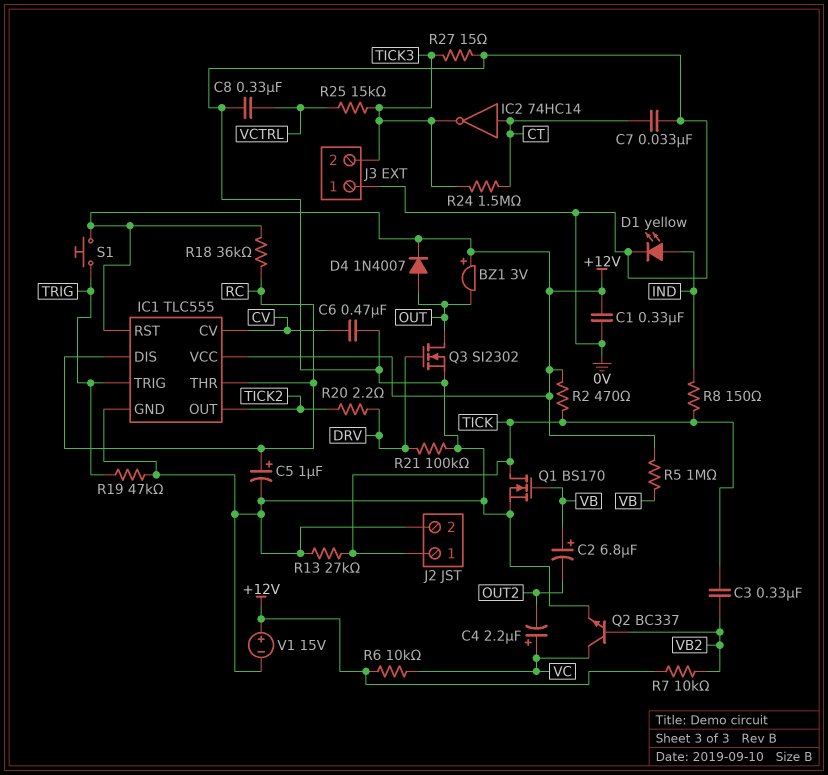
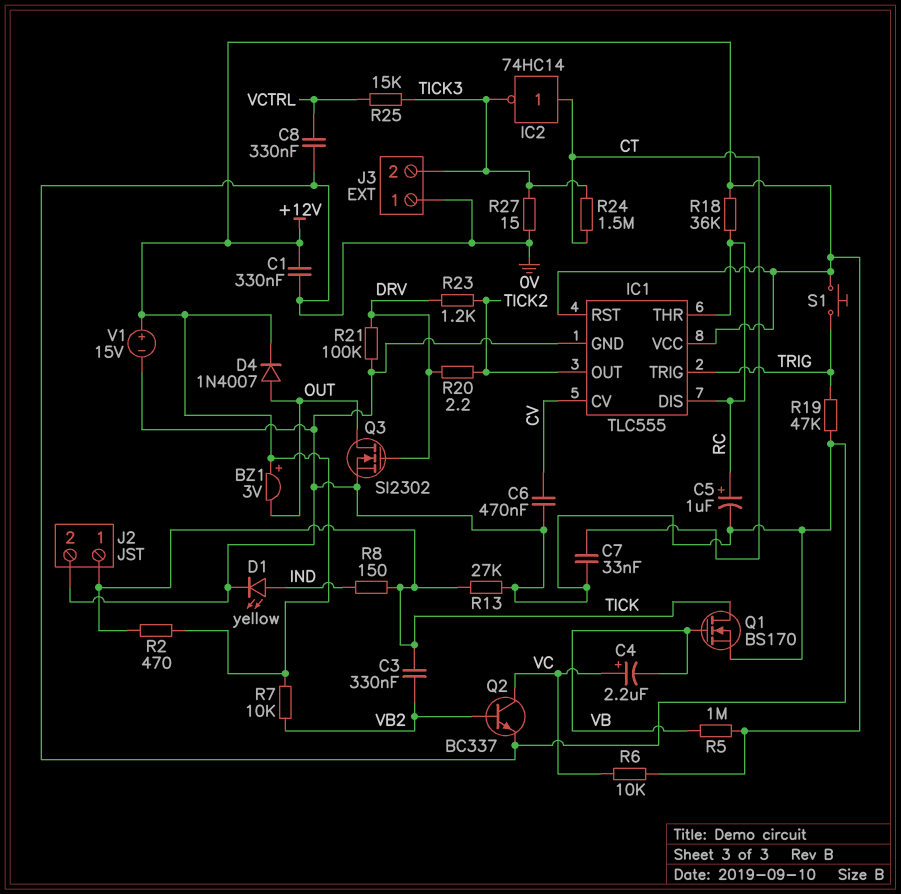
C2: 6.8uF (plus VB, minus OUT2) -> none
C4: 2.2uF (plus VC, minus OUT2) -> 2.2uF (plus VC, minus VB)
R23: none -> 1.2k (DRV, TICK2)

